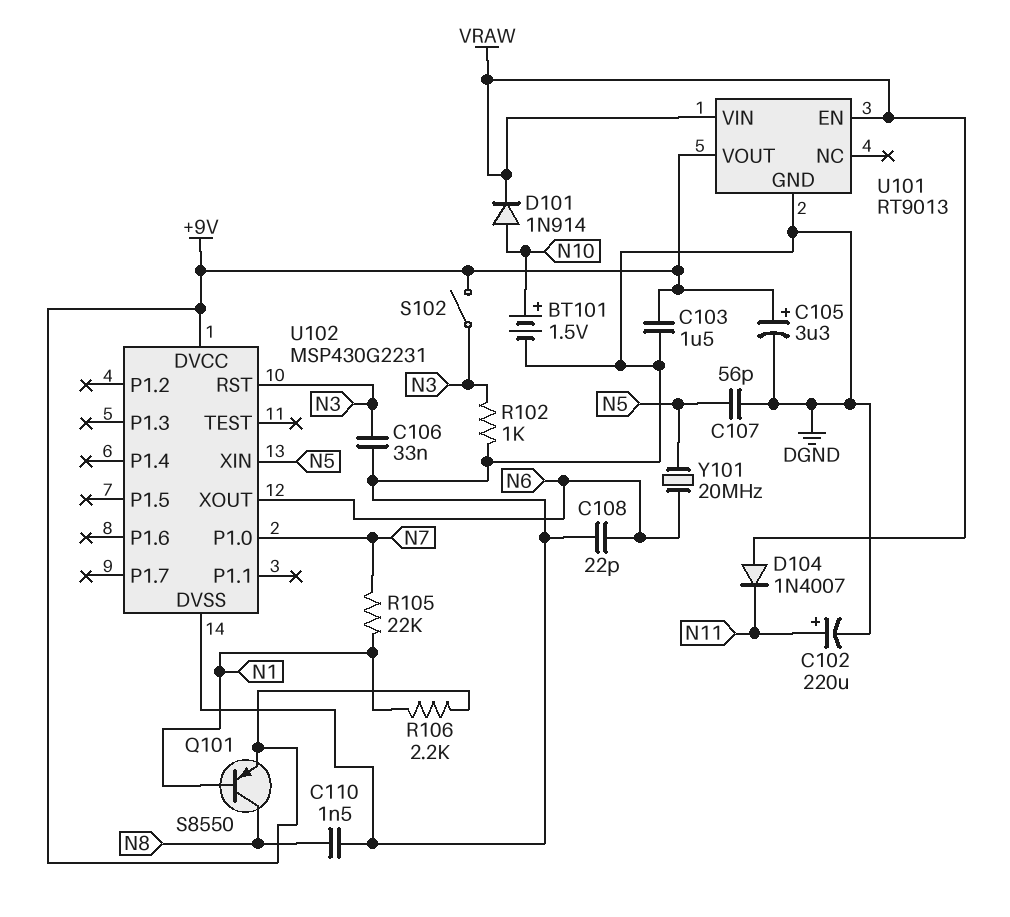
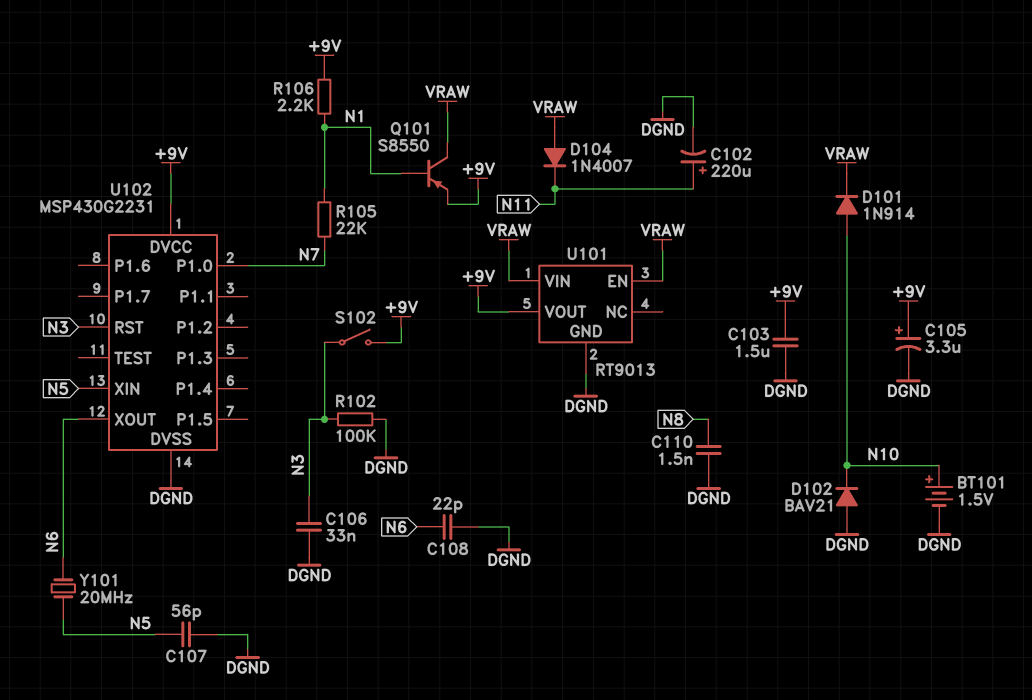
D102: none -> diode BAV21 (A DGND, K N10)
Q101: PNP S8550 (B N1, C N8, E +9V) -> PNP S8550 (B N1, C VRAW, E +9V)
R102: 1k (DGND, N3) -> 100k (DGND, N3)

